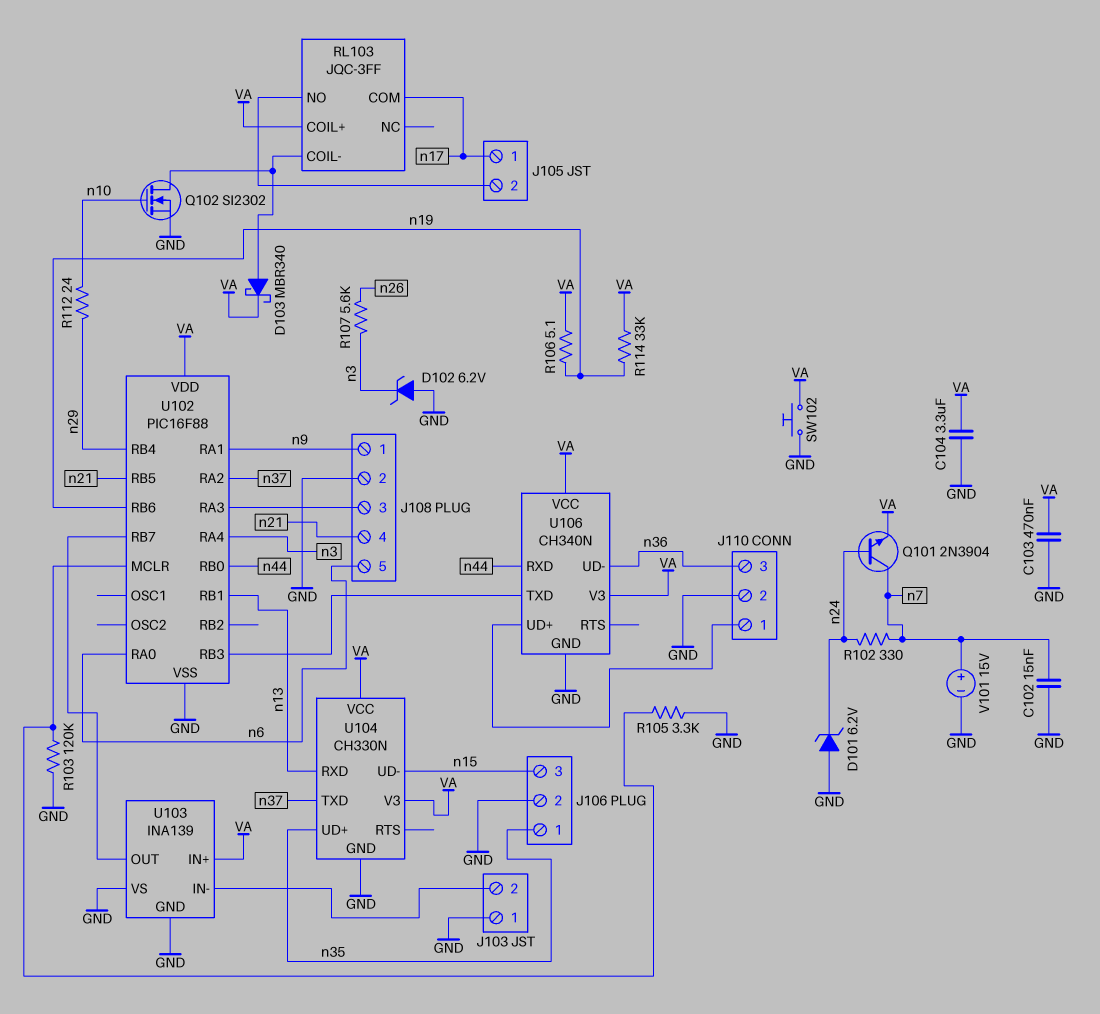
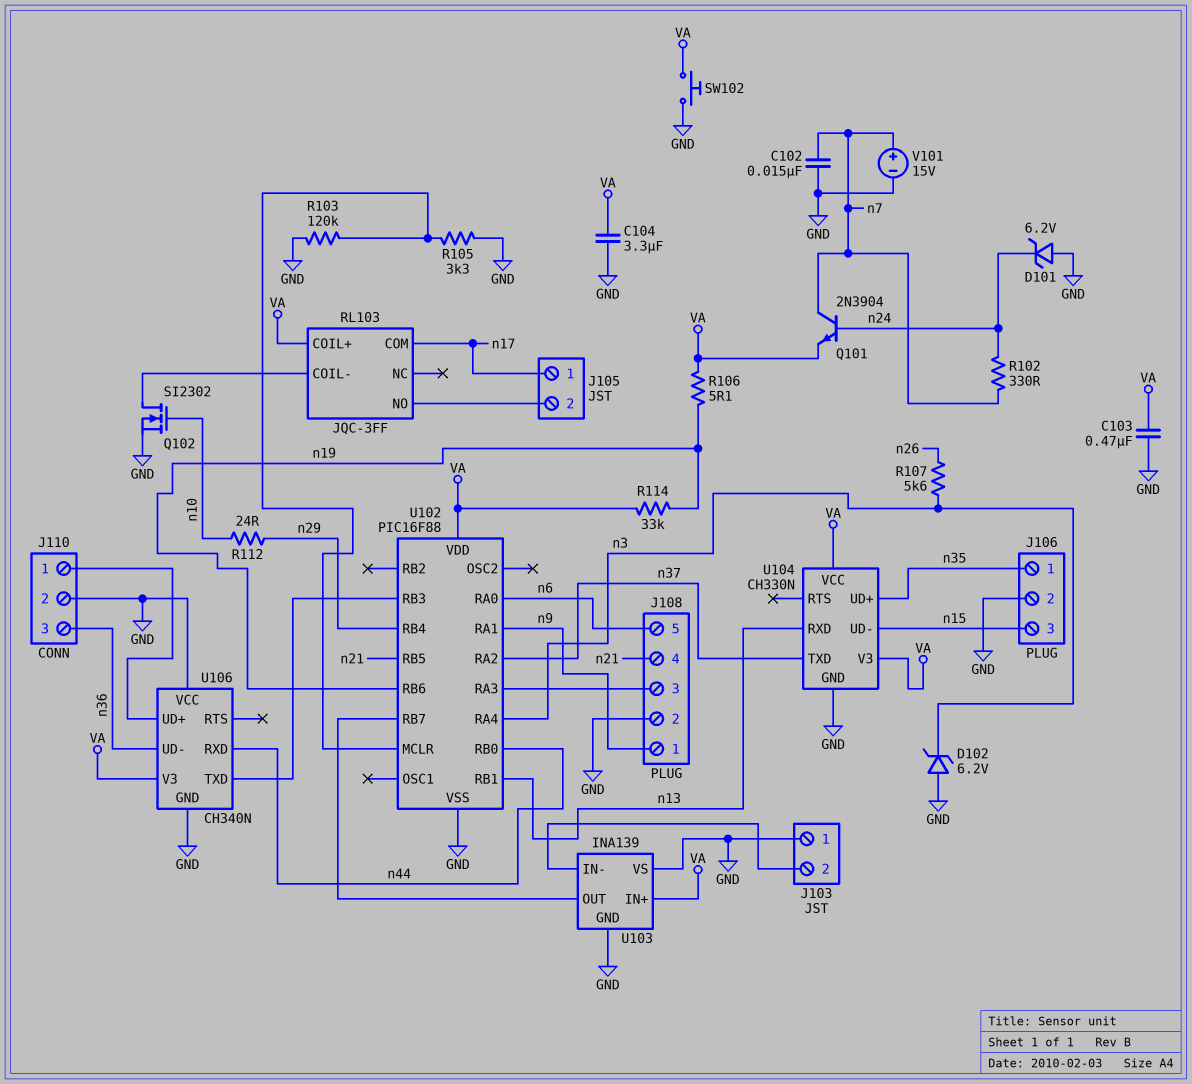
D103: schottky MBR340 (A RL103/COIL-, K VA) -> none
U106 pin VCC: VA -> GND

